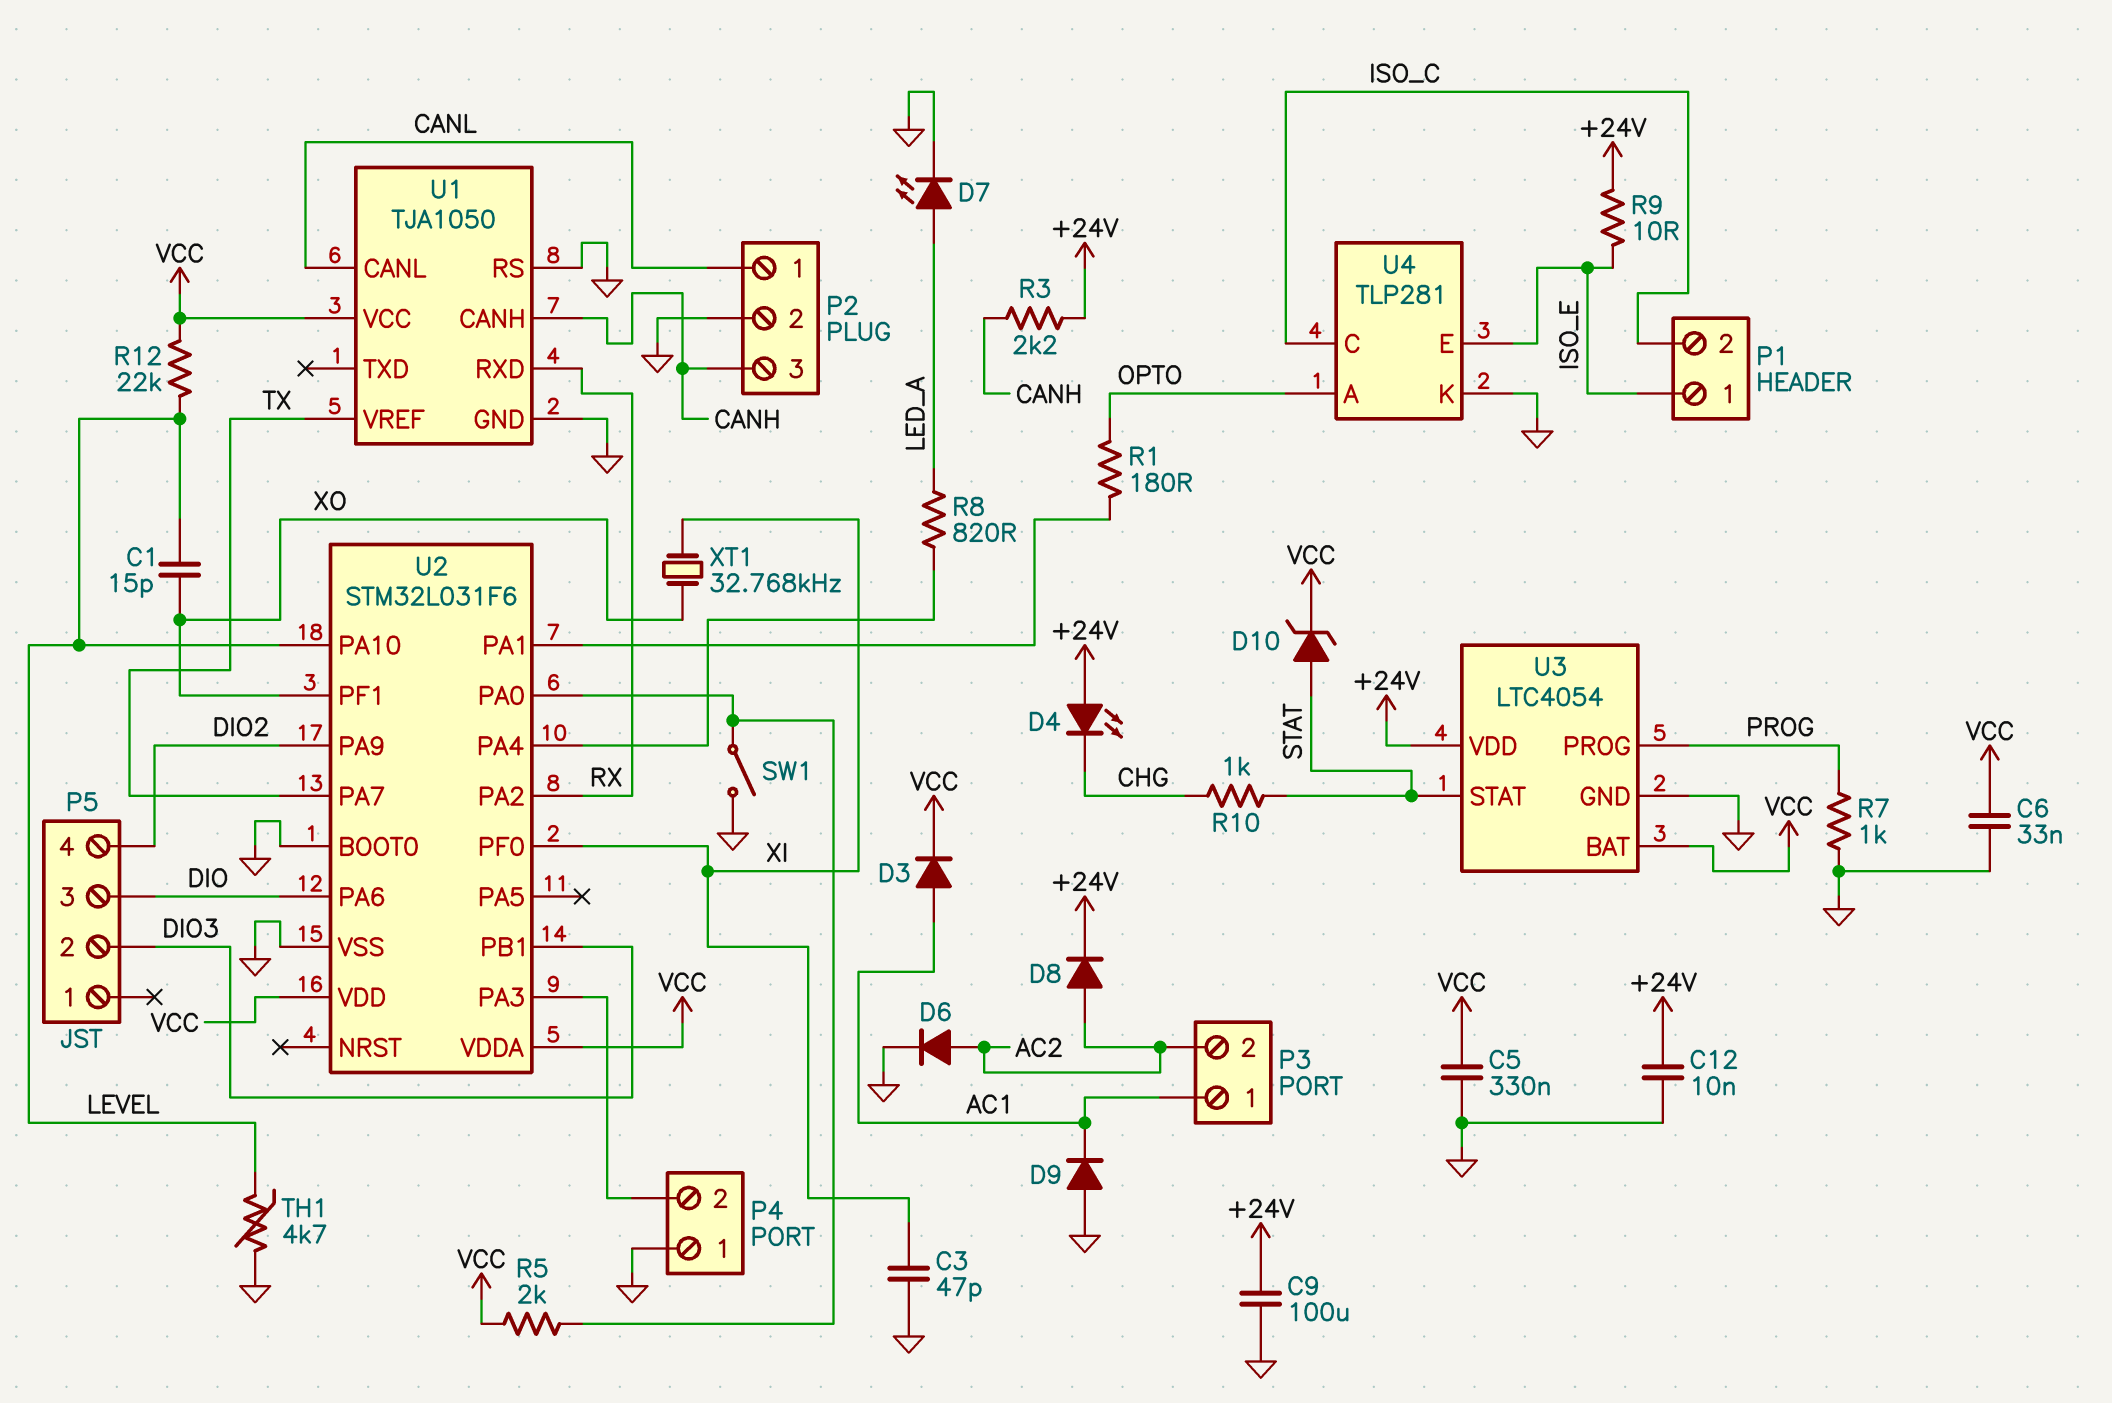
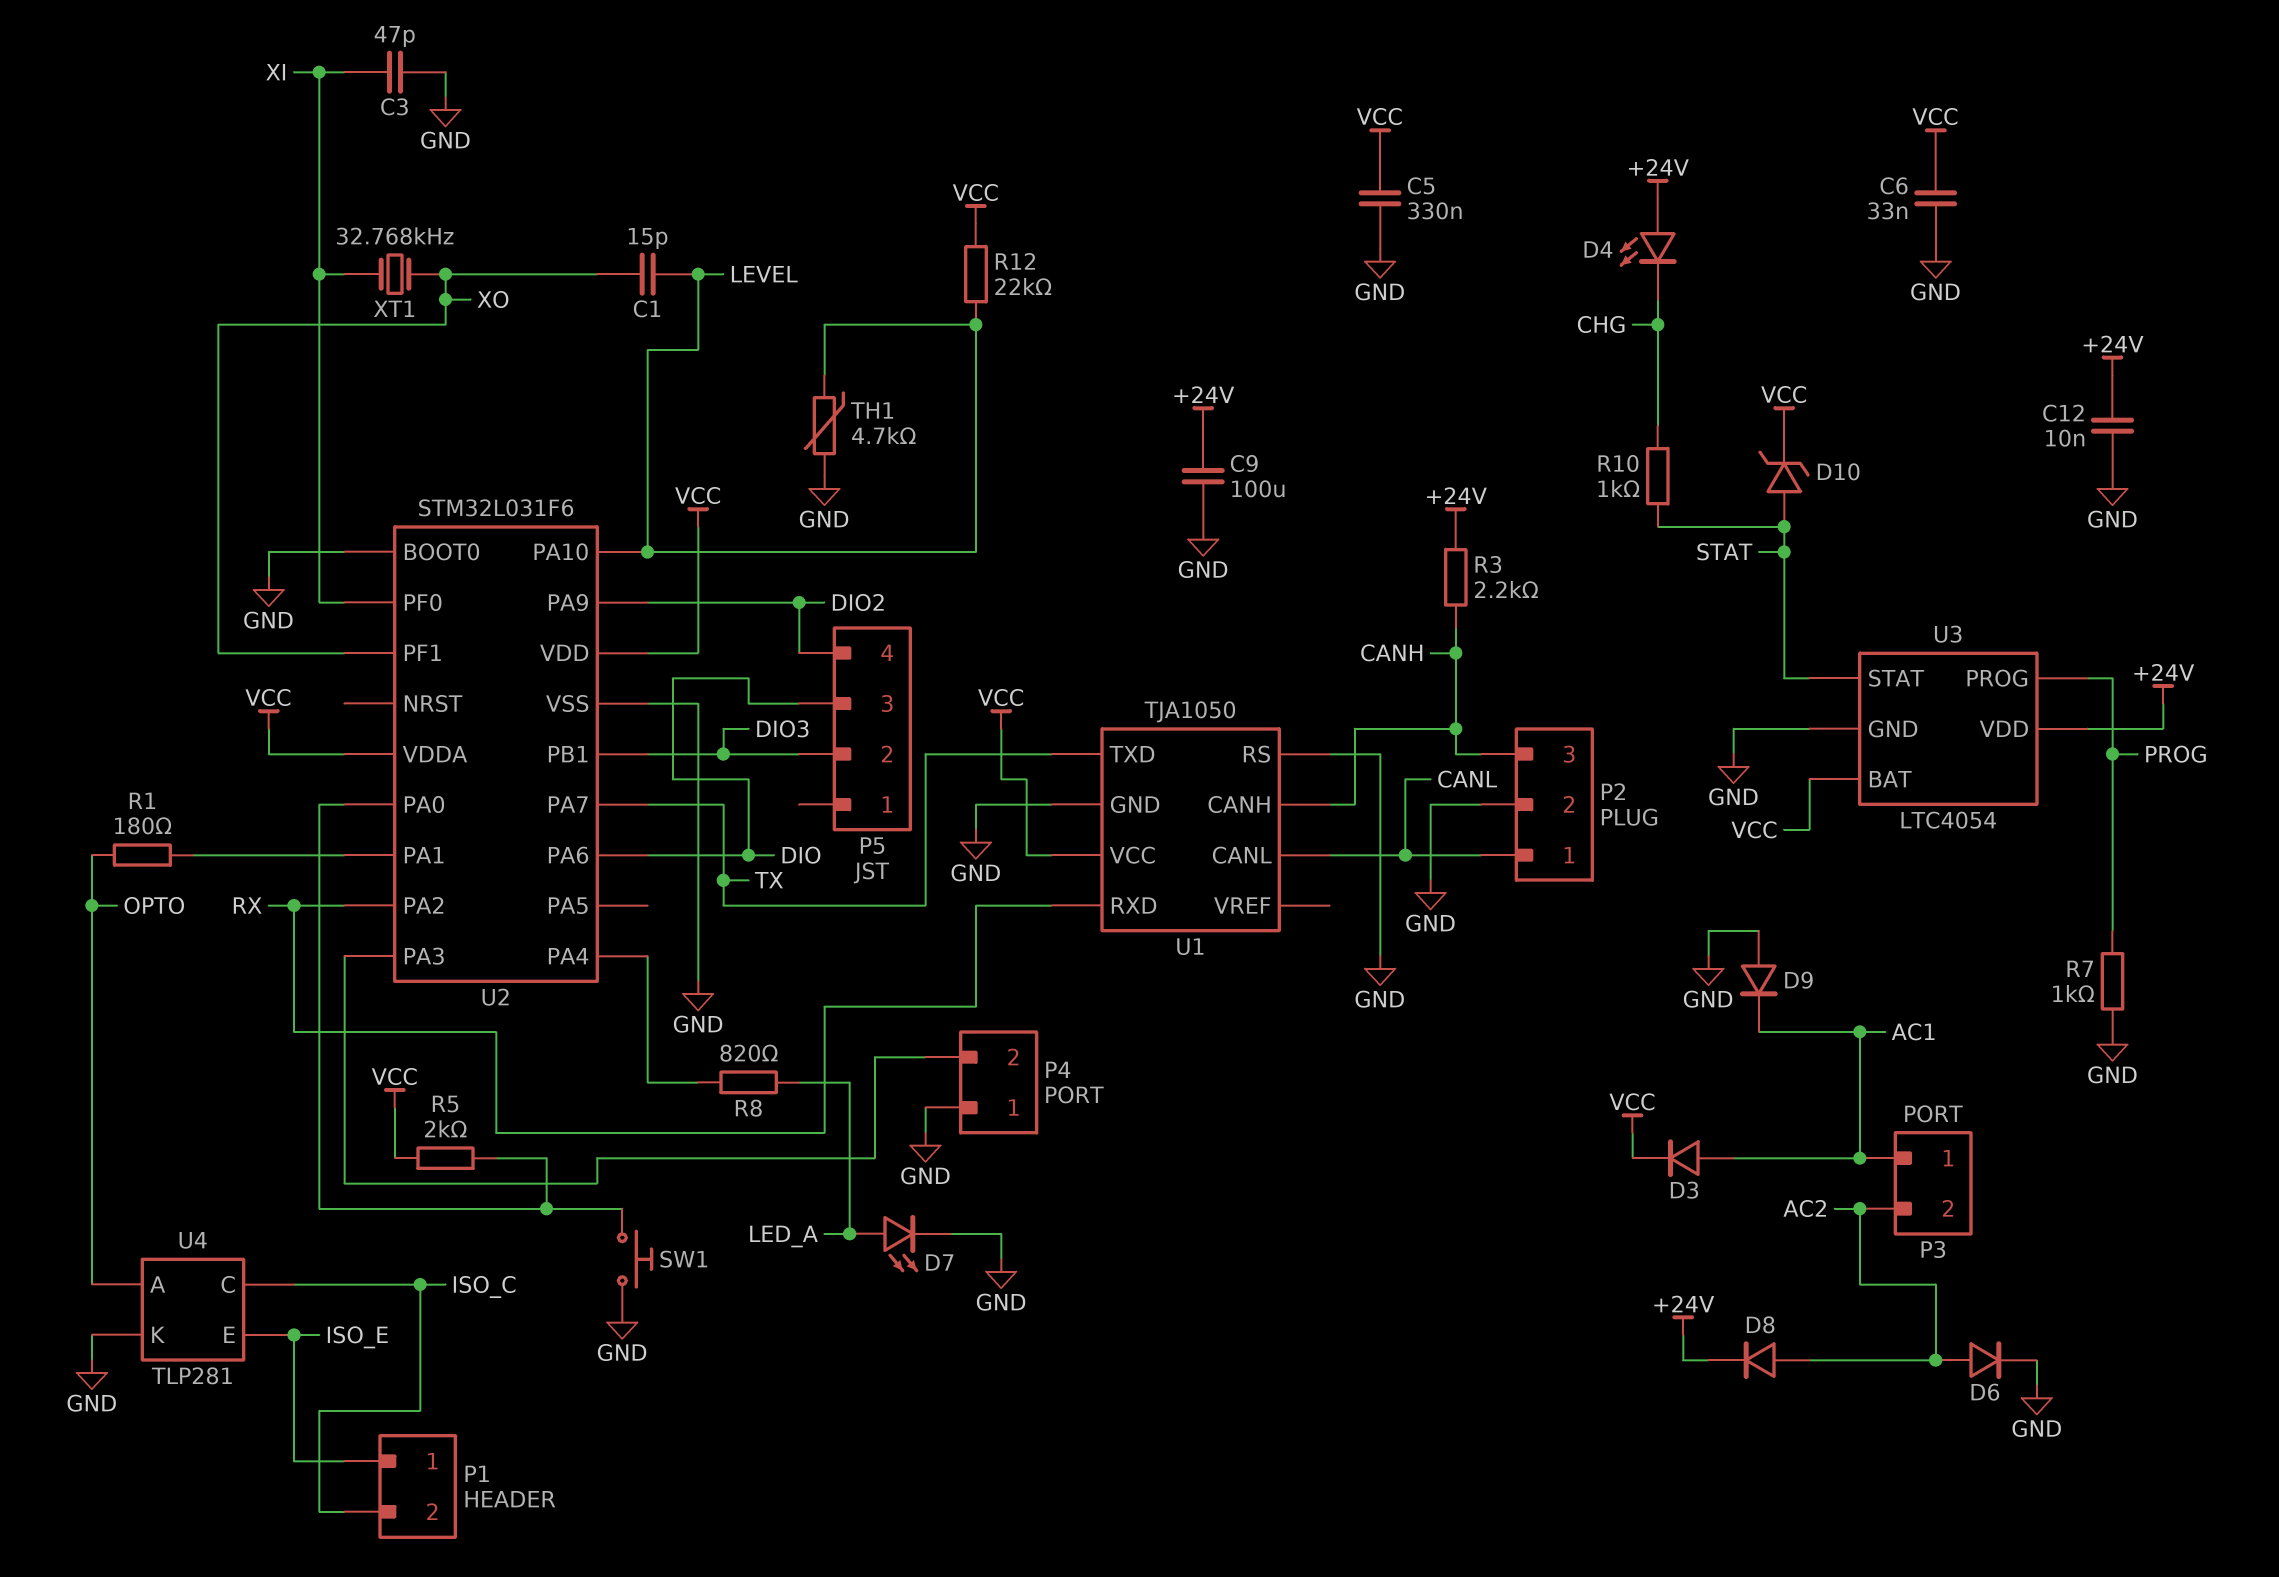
R9: 10 (+24V, ISO_E) -> none
SW1: switch (GND, U2/PA0) -> button (GND, U2/PA0)
U1 pin TXD: none -> TX
U1 pin VREF: TX -> none

